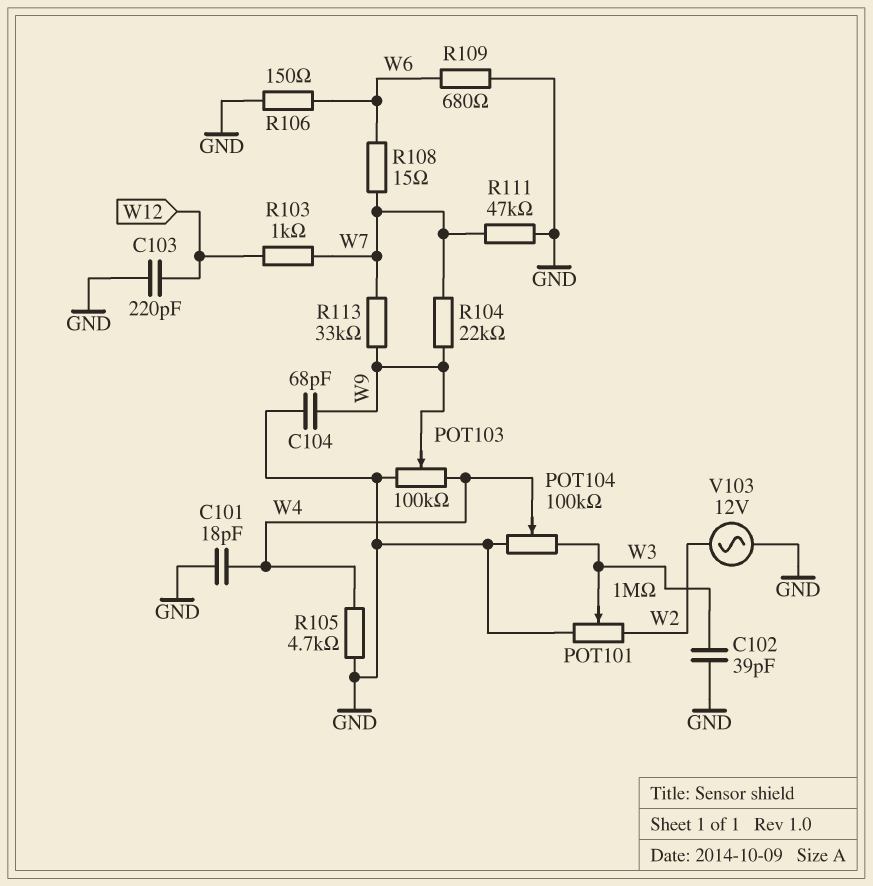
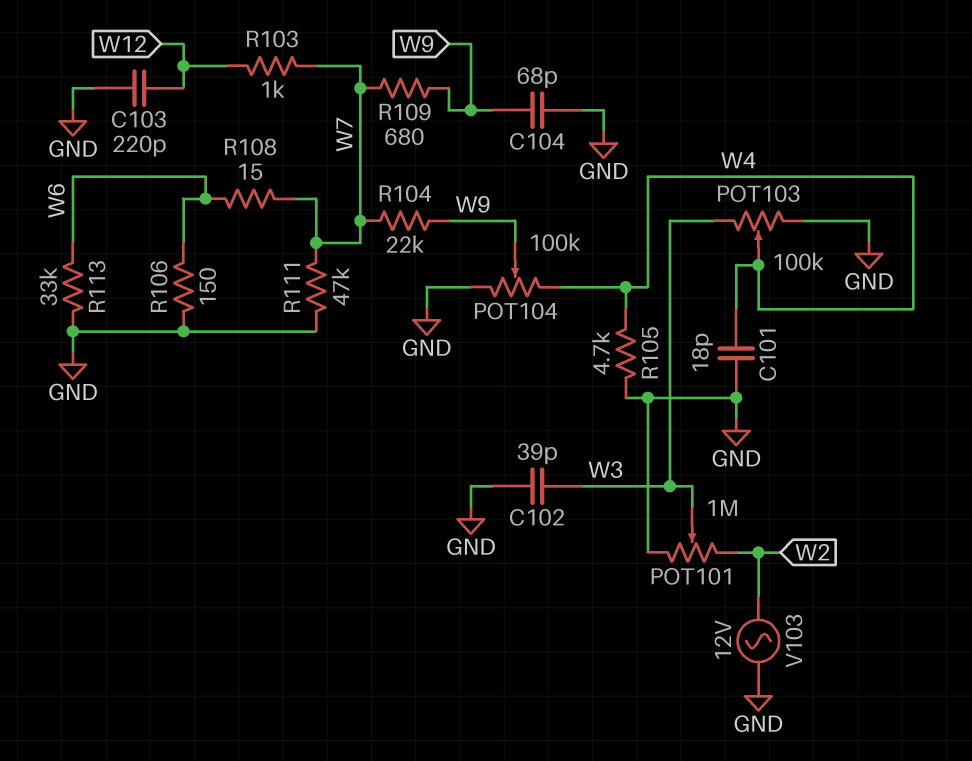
POT103: 100k (GND, W4, wiper W9) -> 100k (GND, W3, wiper W4)
POT104: 100k (GND, W3, wiper W4) -> 100k (GND, W4, wiper W9)
R109: 680 (GND, W6) -> 680 (W7, W9)
R113: 33k (W7, W9) -> 33k (GND, W6)

